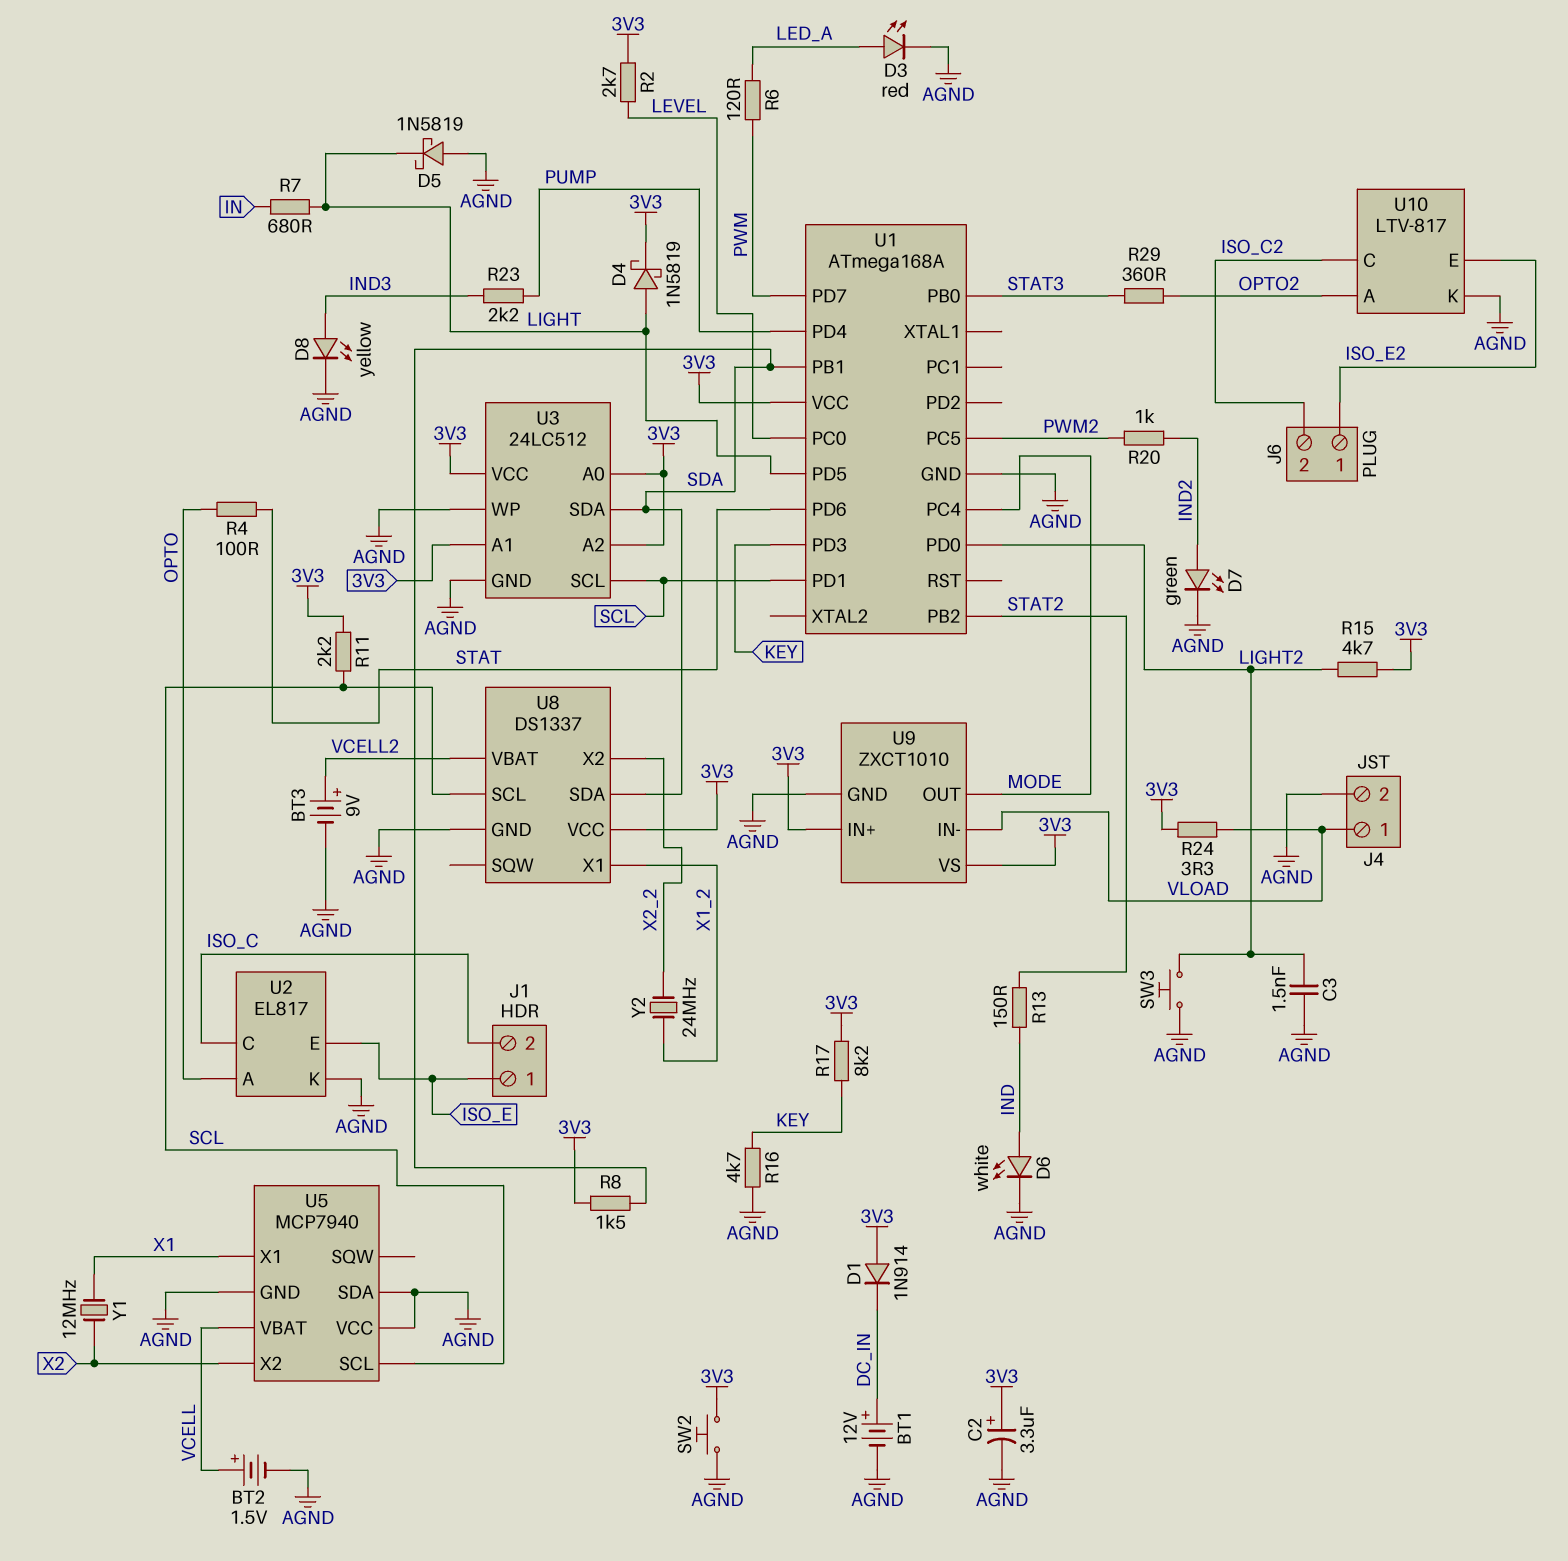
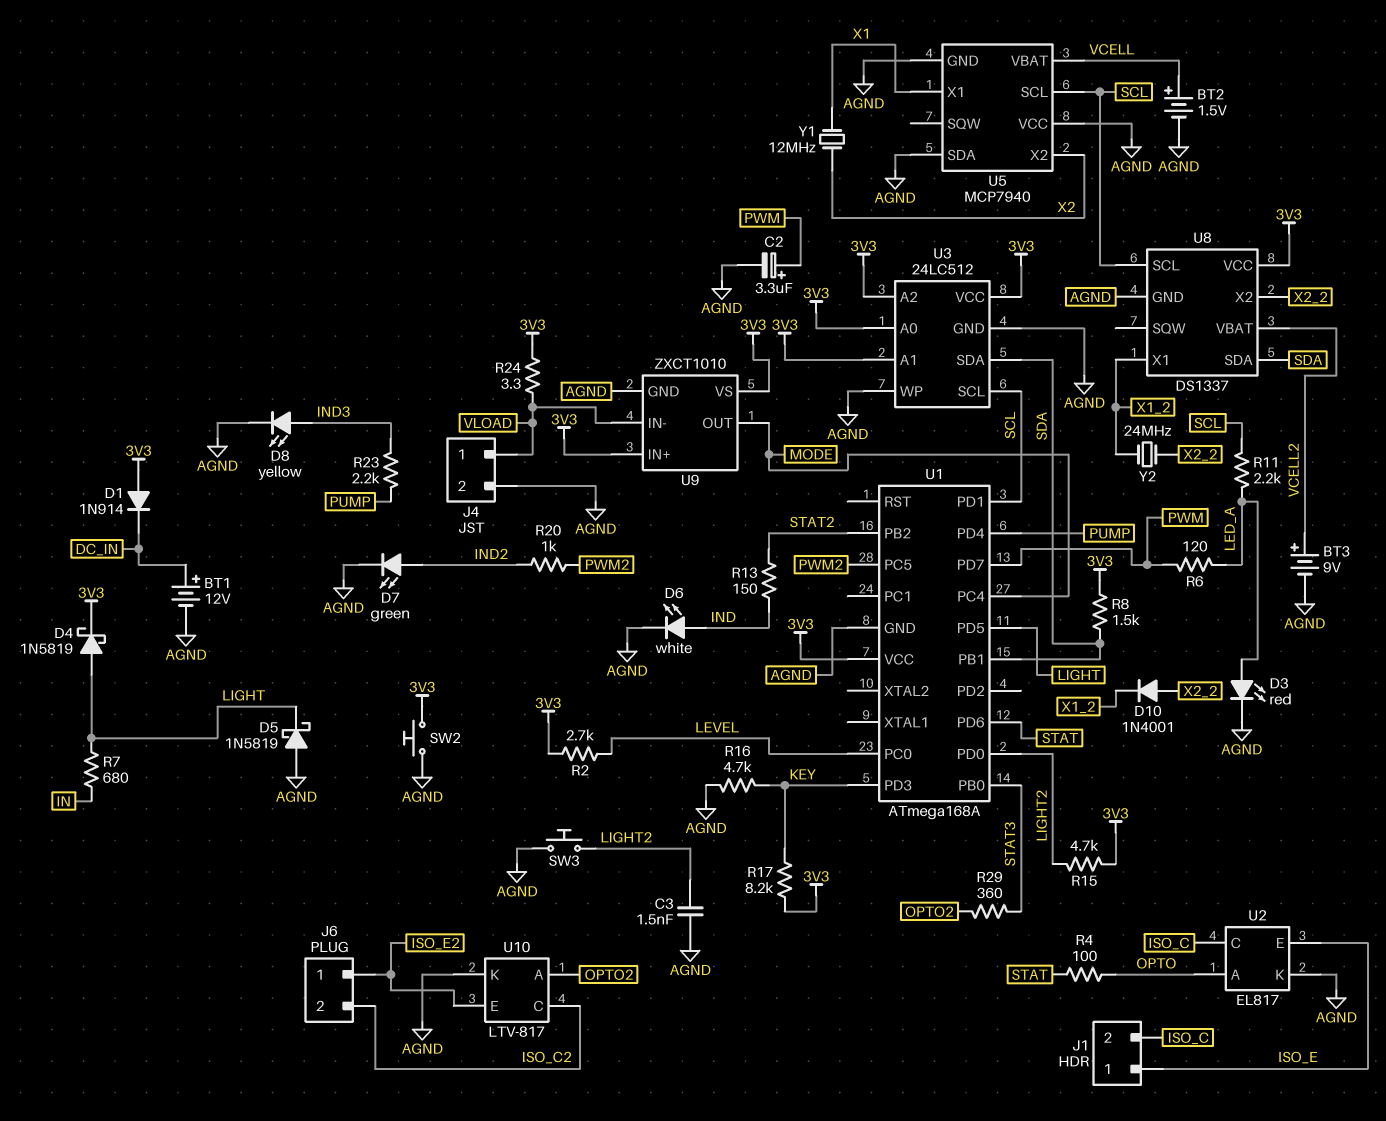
C2: 3.3uF (plus 3V3, minus AGND) -> 3.3uF (plus PWM, minus AGND)
D10: none -> diode 1N4001 (A X2_2, K X1_2)
R11: 2.2k (3V3, SCL) -> 2.2k (LED_A, SCL)

